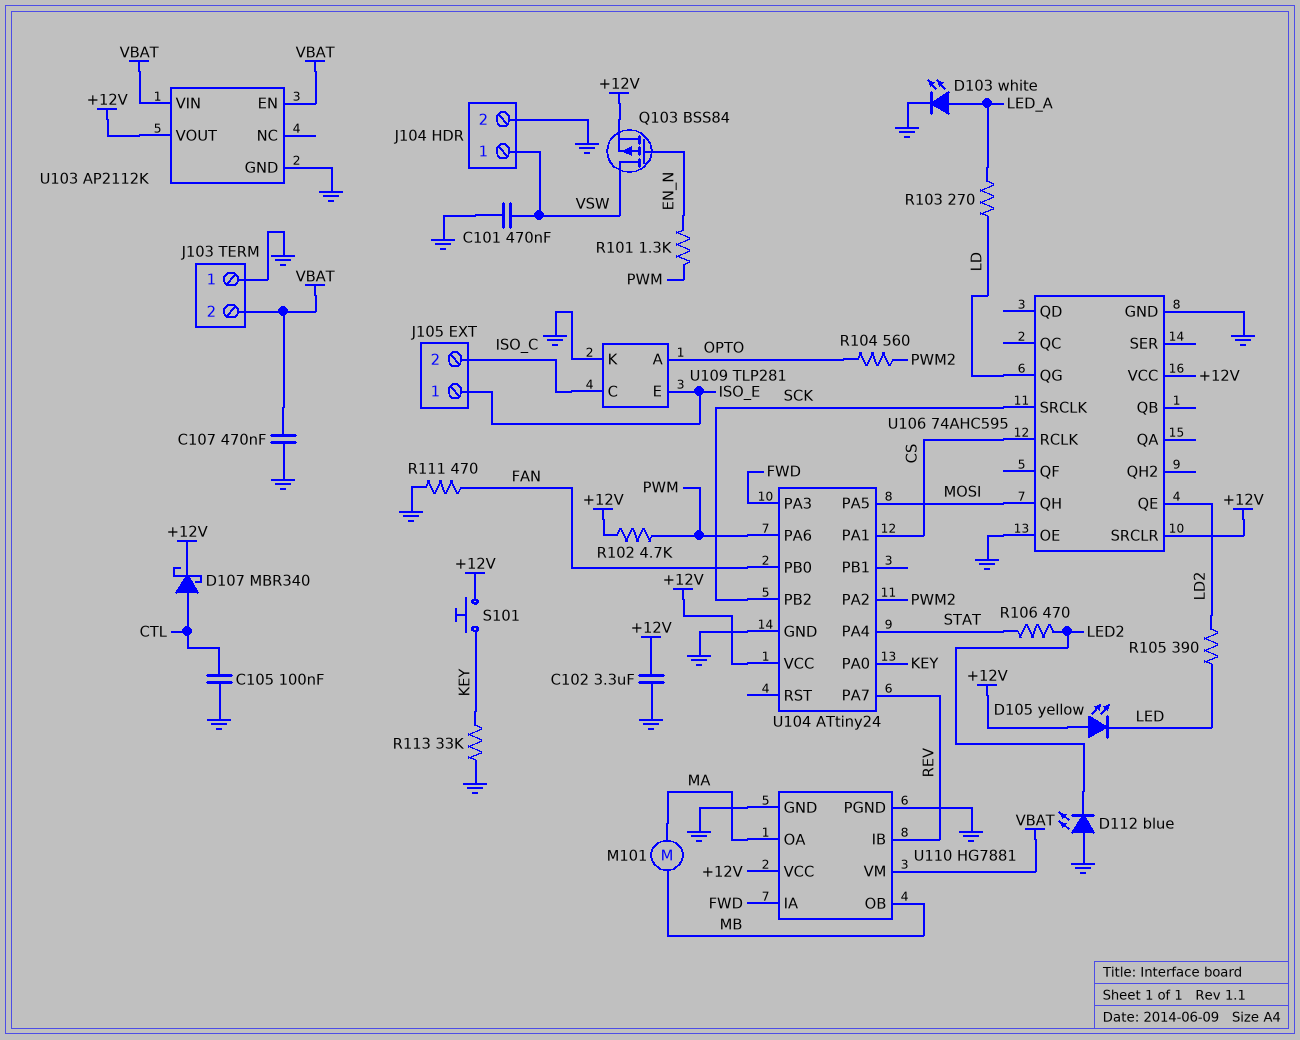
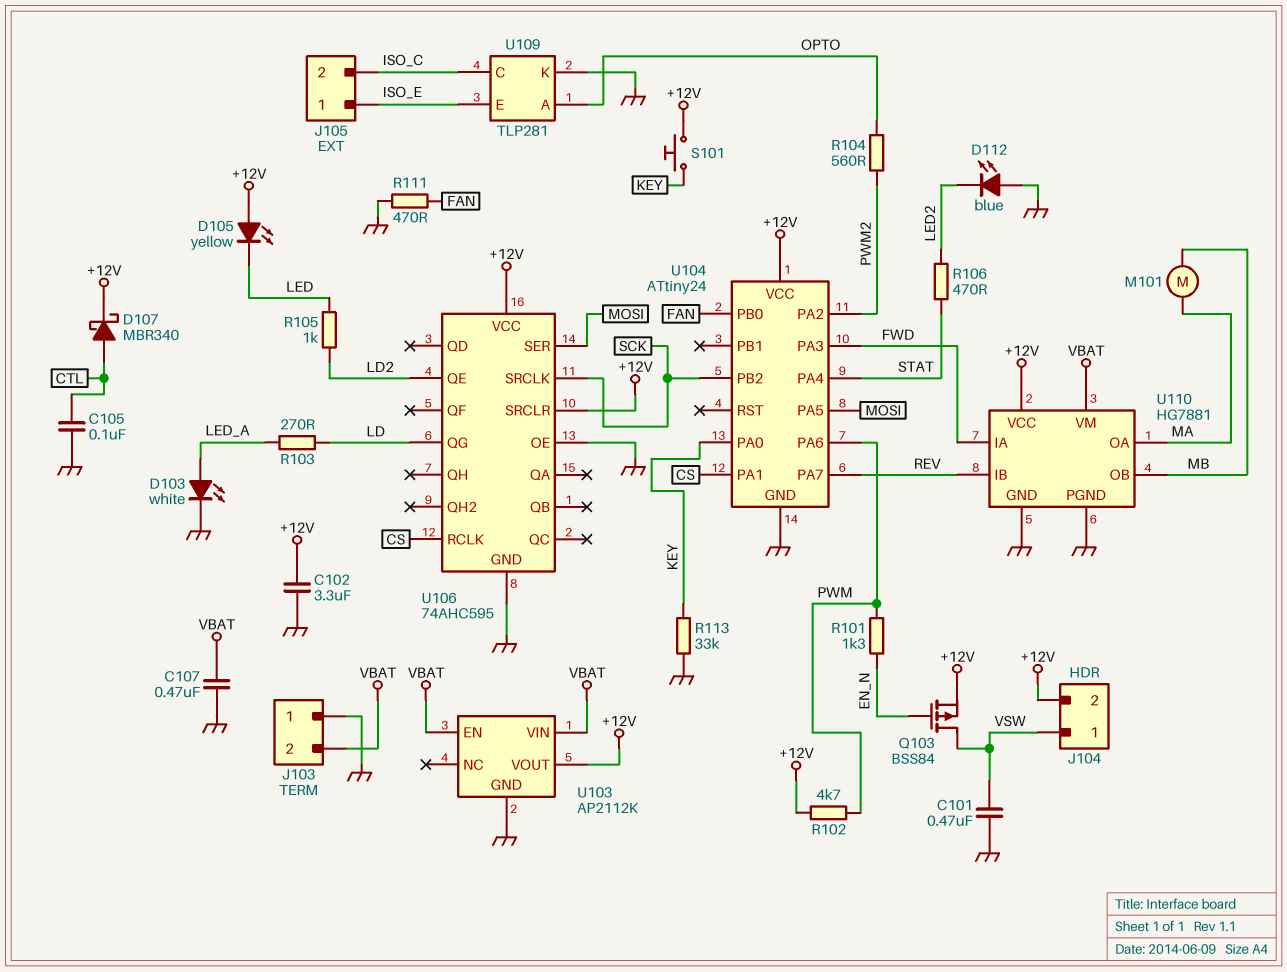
J104 pin 2: GND -> +12V
R105: 390 (LD2, LED) -> 1k (LD2, LED)
U106 pin QH: MOSI -> none
U106 pin SER: none -> MOSI

